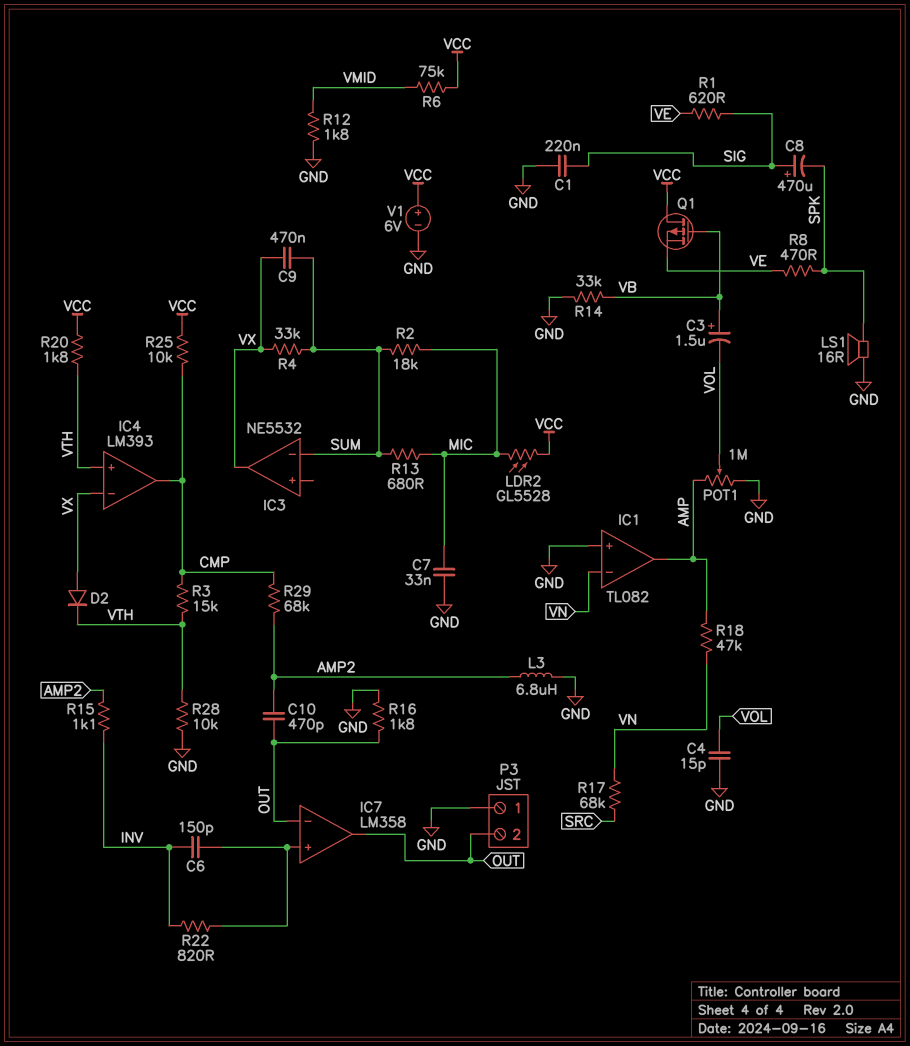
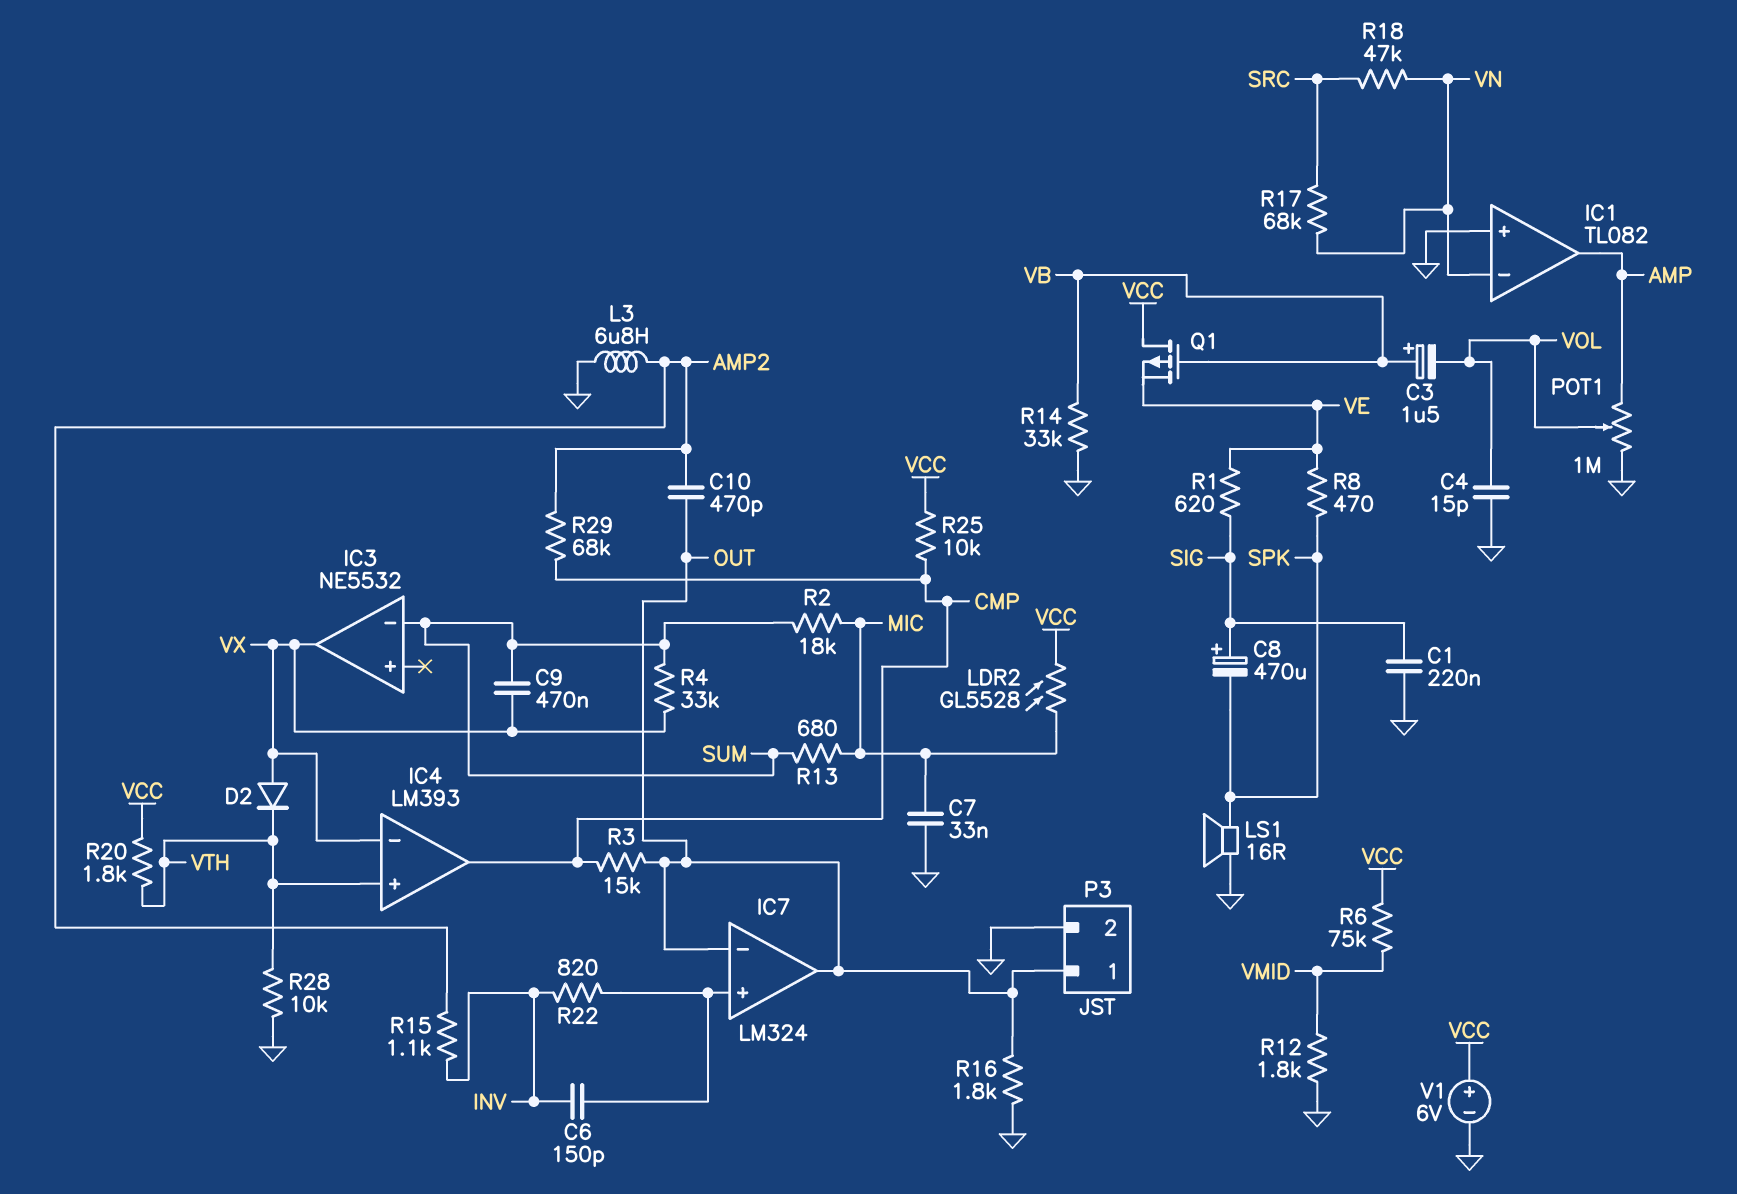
IC7: LM358 -> LM324
P3 pin 1: GND -> OUT
P3 pin 2: OUT -> GND
R3: 15k (CMP, VTH) -> 15k (CMP, OUT)
R18: 47k (AMP, VN) -> 47k (SRC, VN)

